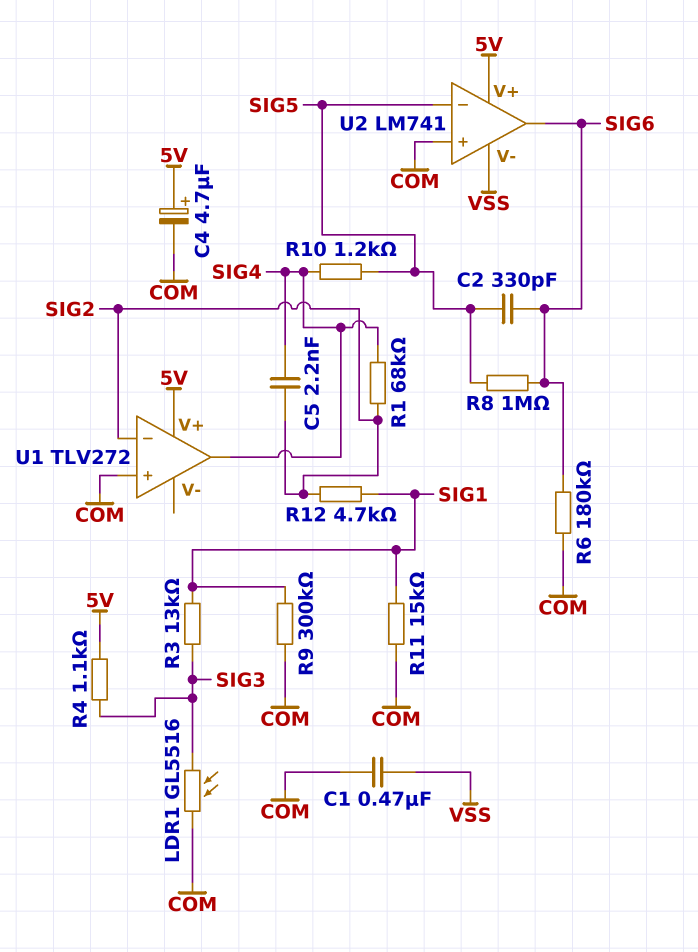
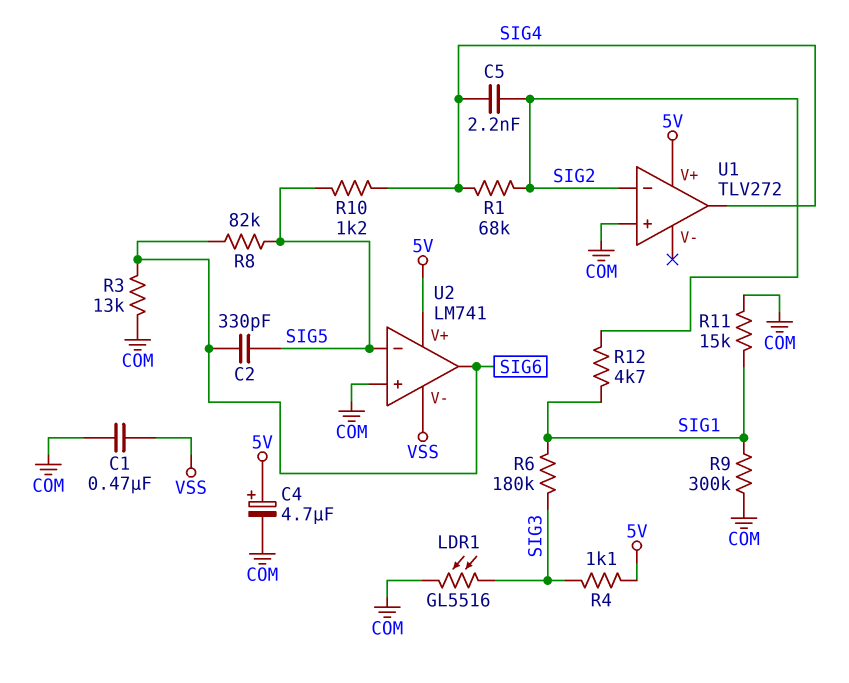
R3: 13k (SIG1, SIG3) -> 13k (COM, SIG6)
R6: 180k (COM, SIG6) -> 180k (SIG1, SIG3)
R8: 1M (SIG5, SIG6) -> 82k (SIG5, SIG6)

